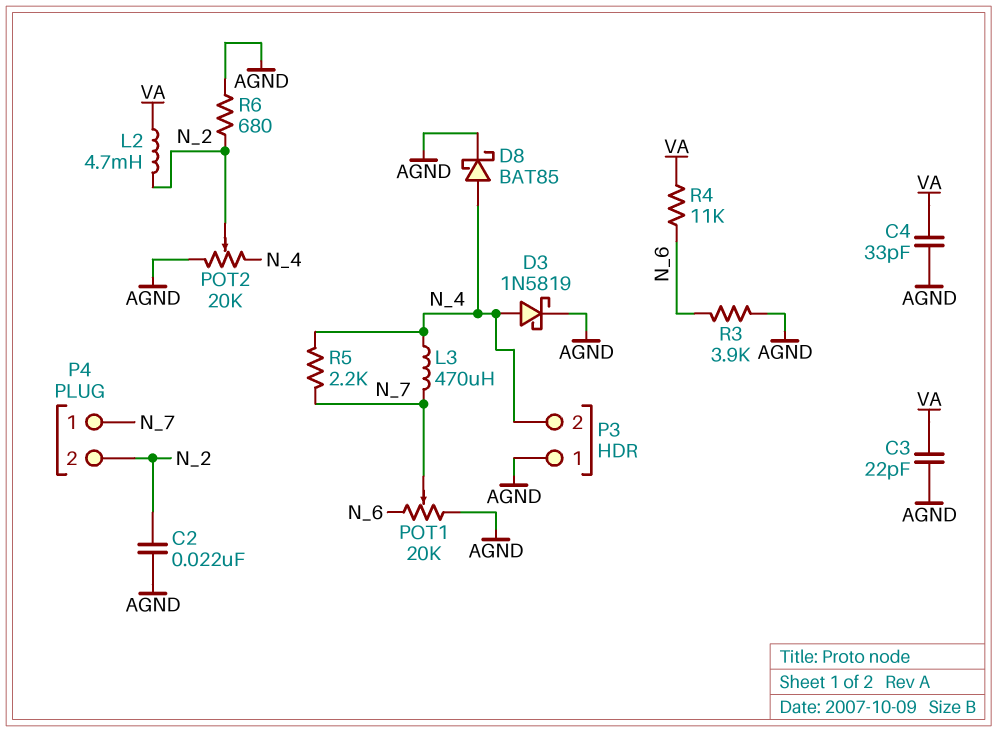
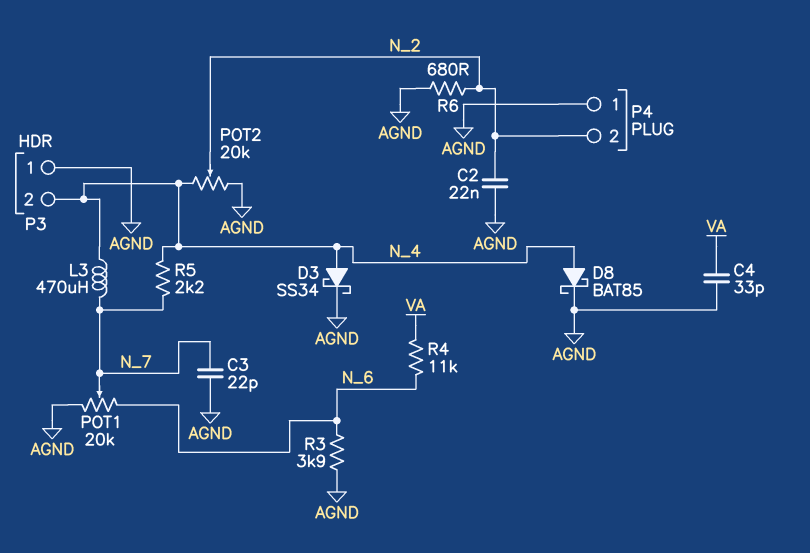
C3: 22pF (AGND, VA) -> 22pF (AGND, N_7)
D3: schottky 1N5819 (A N_4, K AGND) -> schottky SS34 (A N_4, K AGND)
L2: 4.7mH (N_2, VA) -> none
P4 pin 1: N_7 -> AGND

